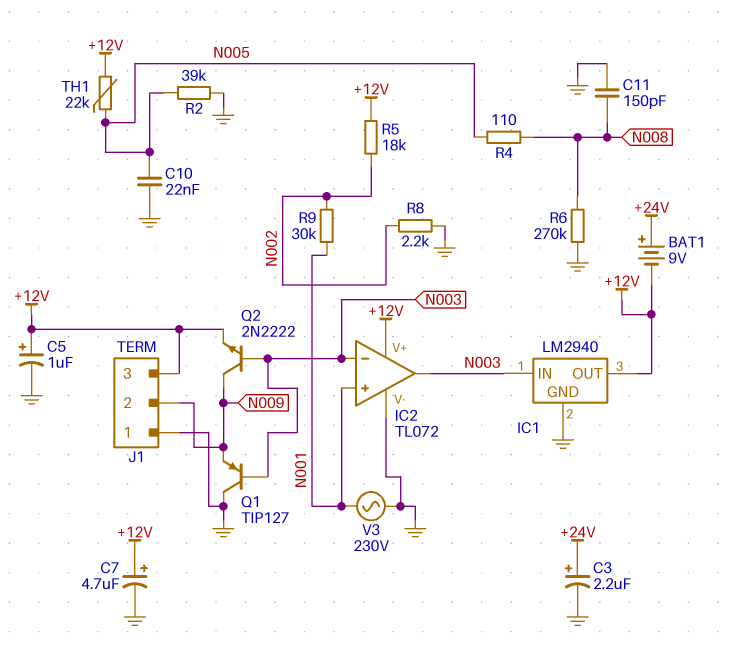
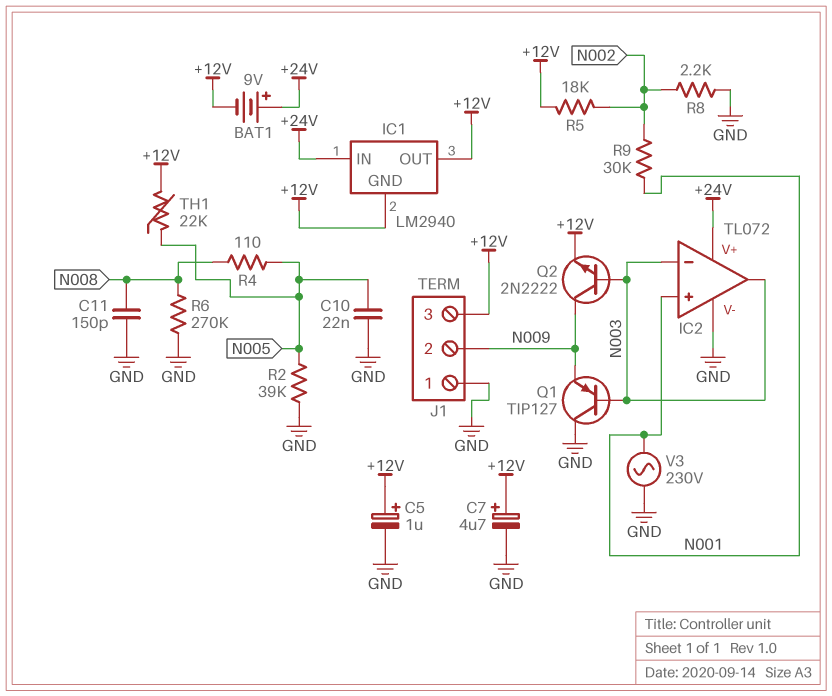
C3: 2.2uF (plus +24V, minus GND) -> none
IC1 pin GND: GND -> +12V
IC1 pin IN: N003 -> +24V
IC2 pin V+: +12V -> +24V

